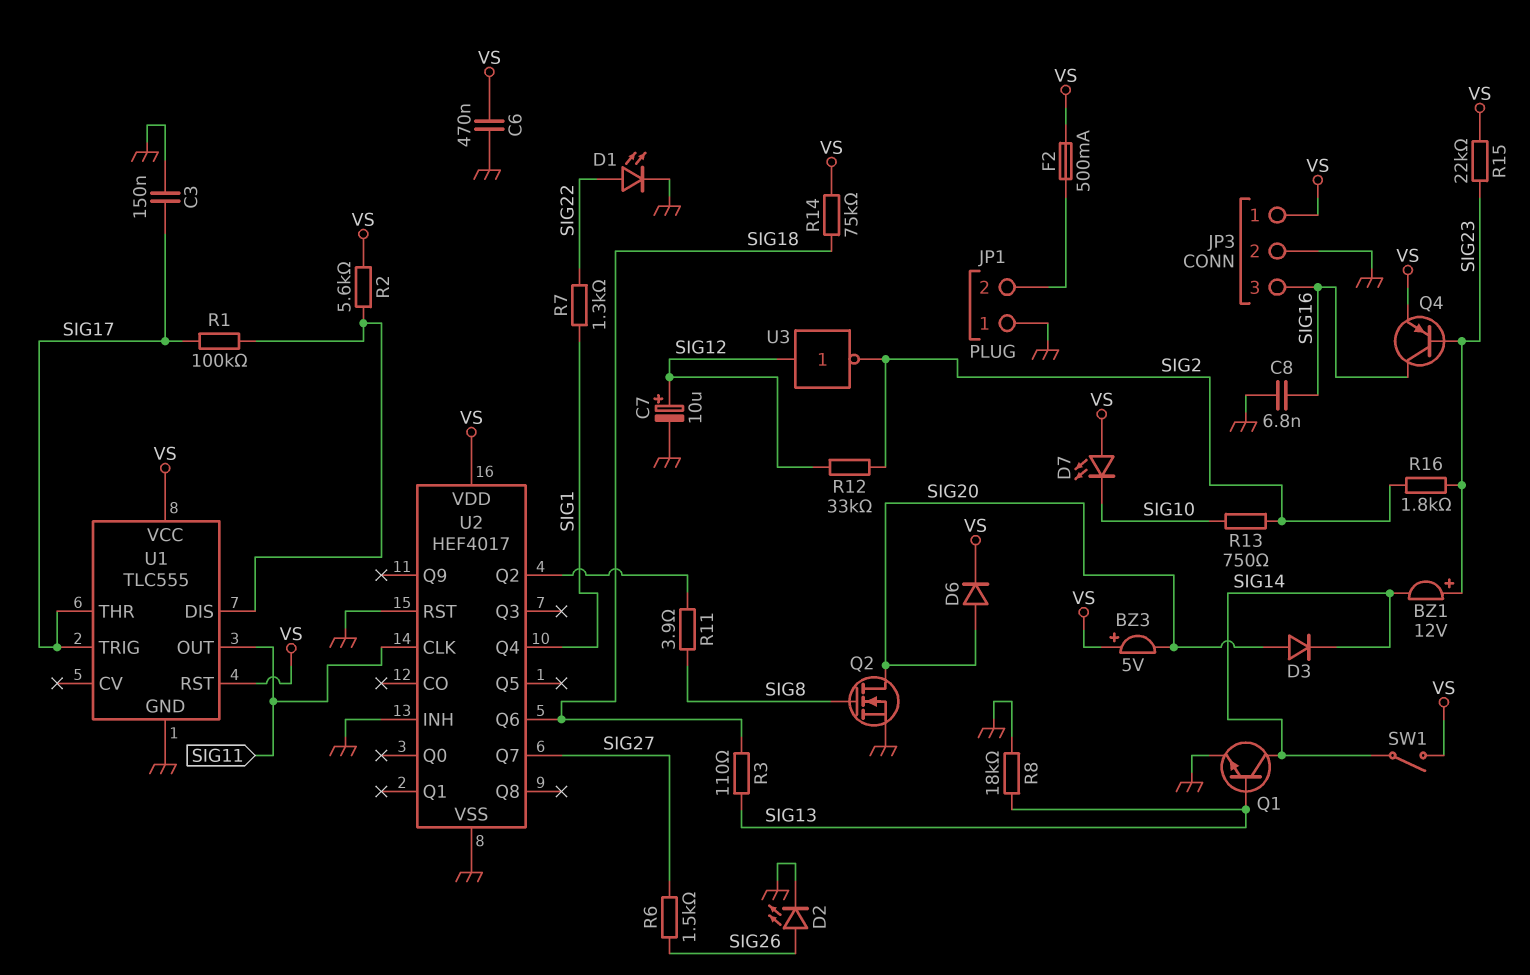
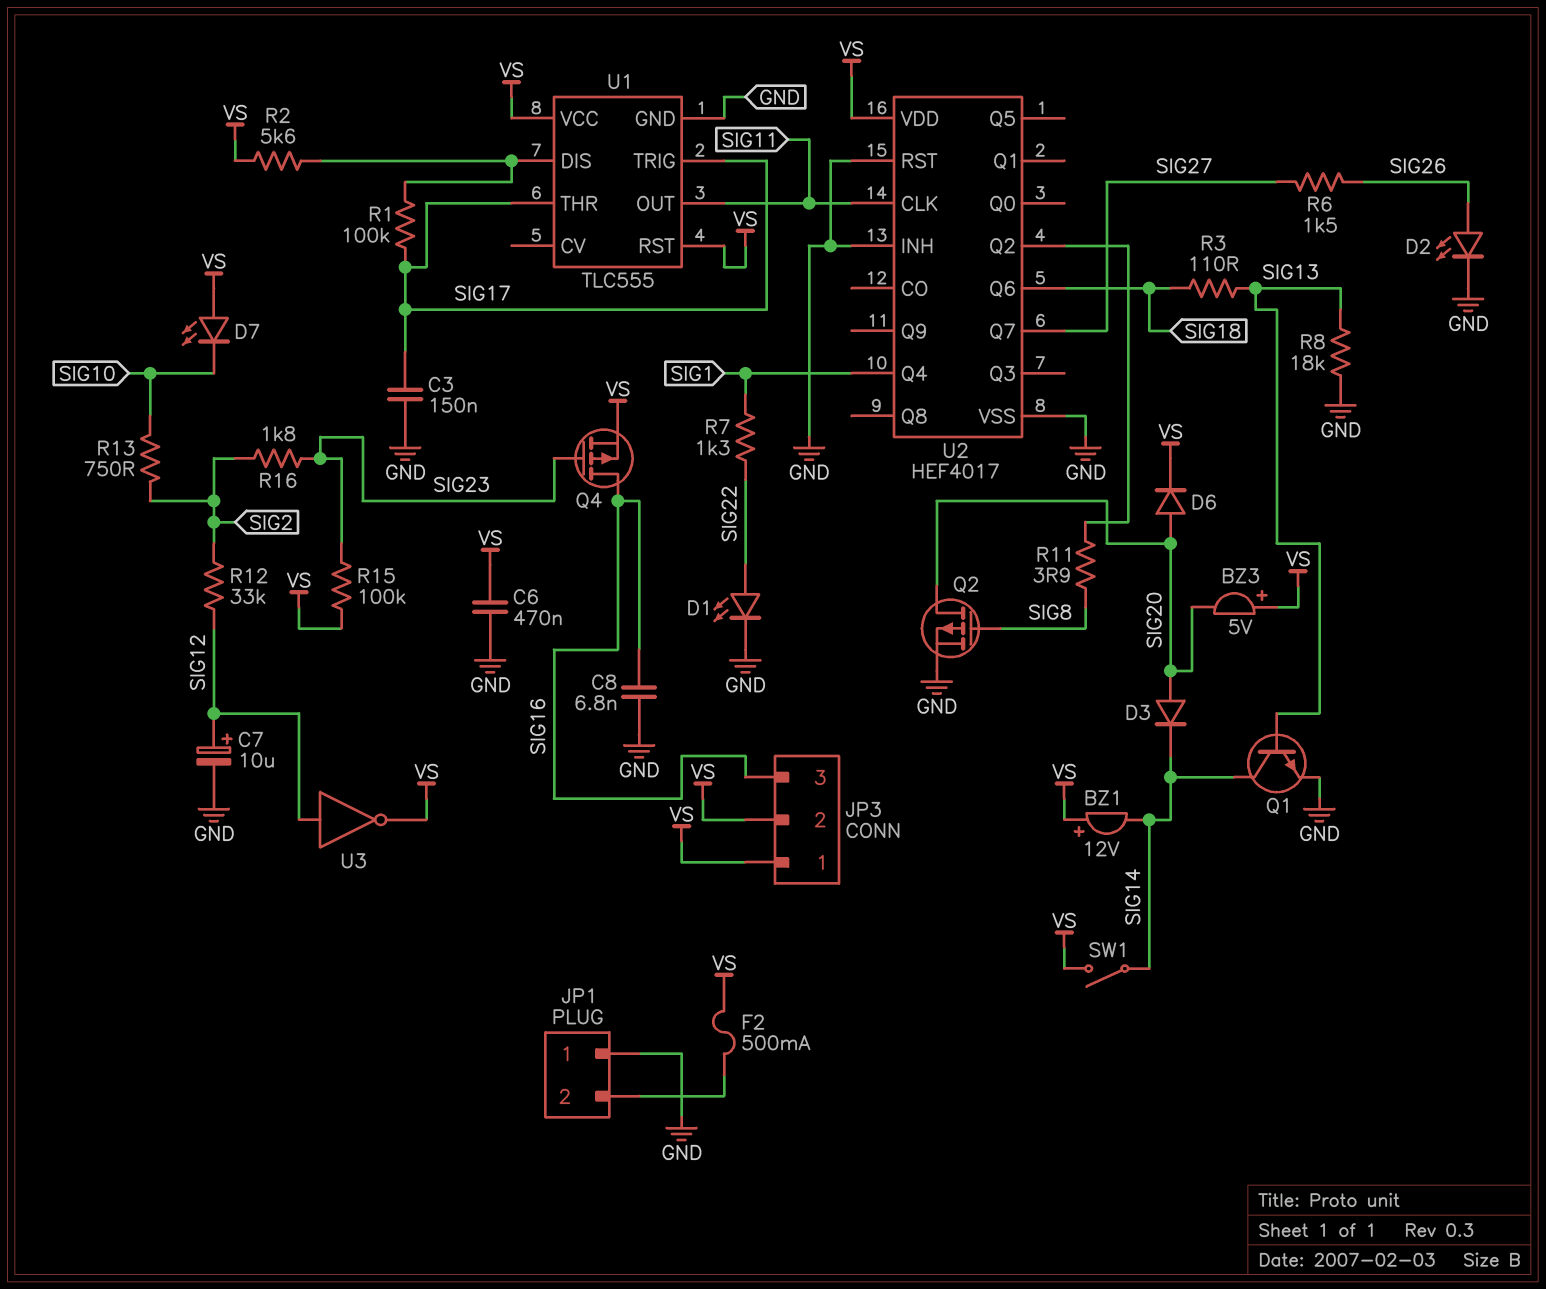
BZ1: buzzer 12V (plus SIG23, minus SIG14) -> buzzer 12V (plus VS, minus SIG14)
JP3 pin 2: GND -> VS
Q2: NMOS (G SIG8, D SIG20, S GND) -> PMOS (G SIG8, D SIG20, S GND)
Q4: PNP (B SIG23, C SIG16, E VS) -> PMOS (G SIG23, D SIG16, S VS)
R14: 75k (SIG18, VS) -> none
R15: 22k (SIG23, VS) -> 100k (SIG23, VS)
U3: NOT (in SIG12, out SIG2) -> NOT (in SIG12, out VS)

